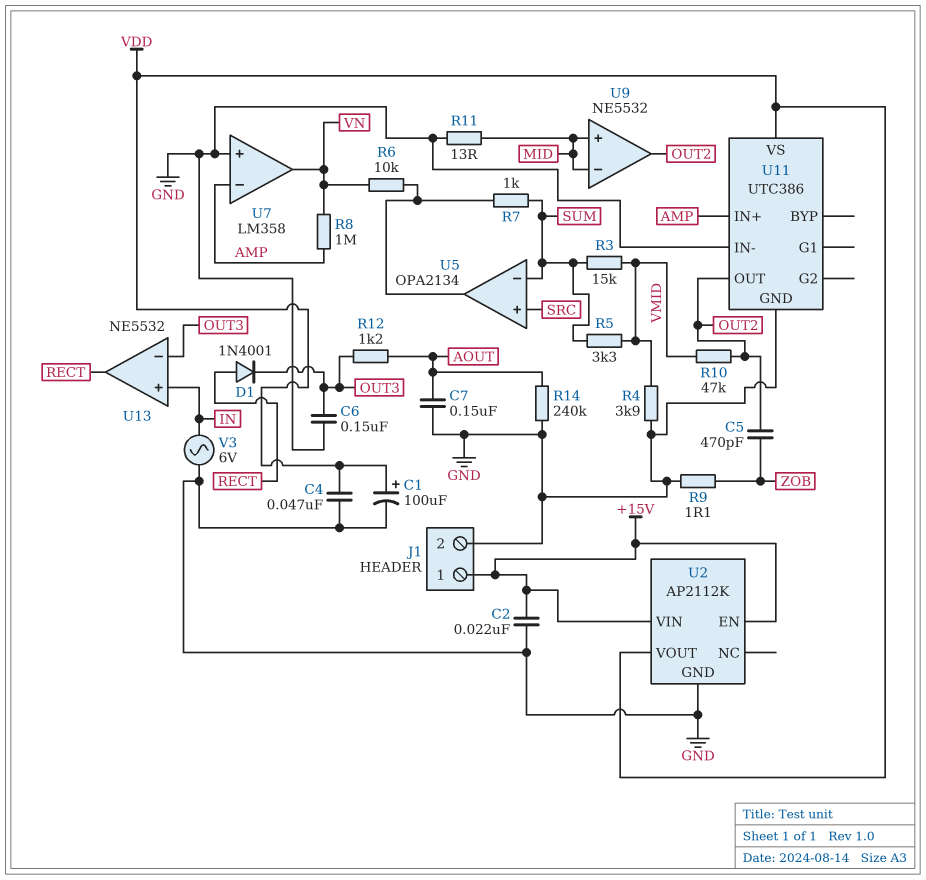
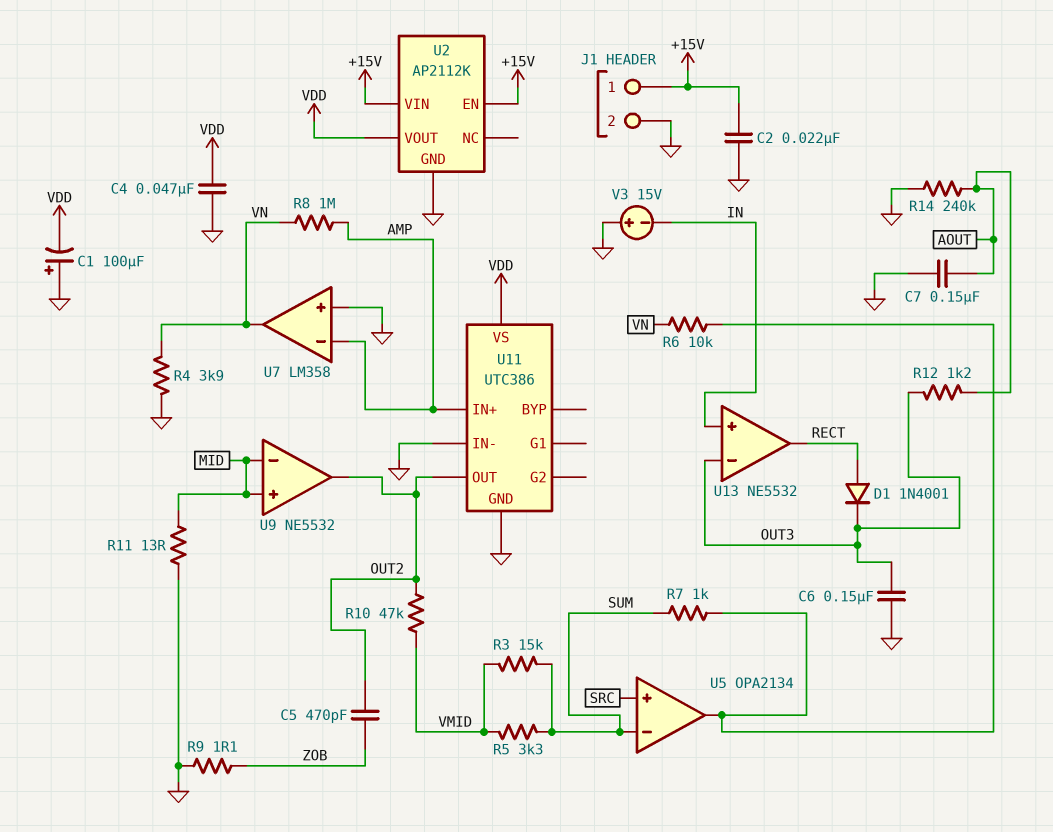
C1: 100uF (plus VDD, minus GND) -> 100uF (plus GND, minus VDD)
R4: 3.9k (GND, VMID) -> 3.9k (GND, VN)
V3: AC 6V (GND, IN) -> 15V (plus GND, minus IN)

